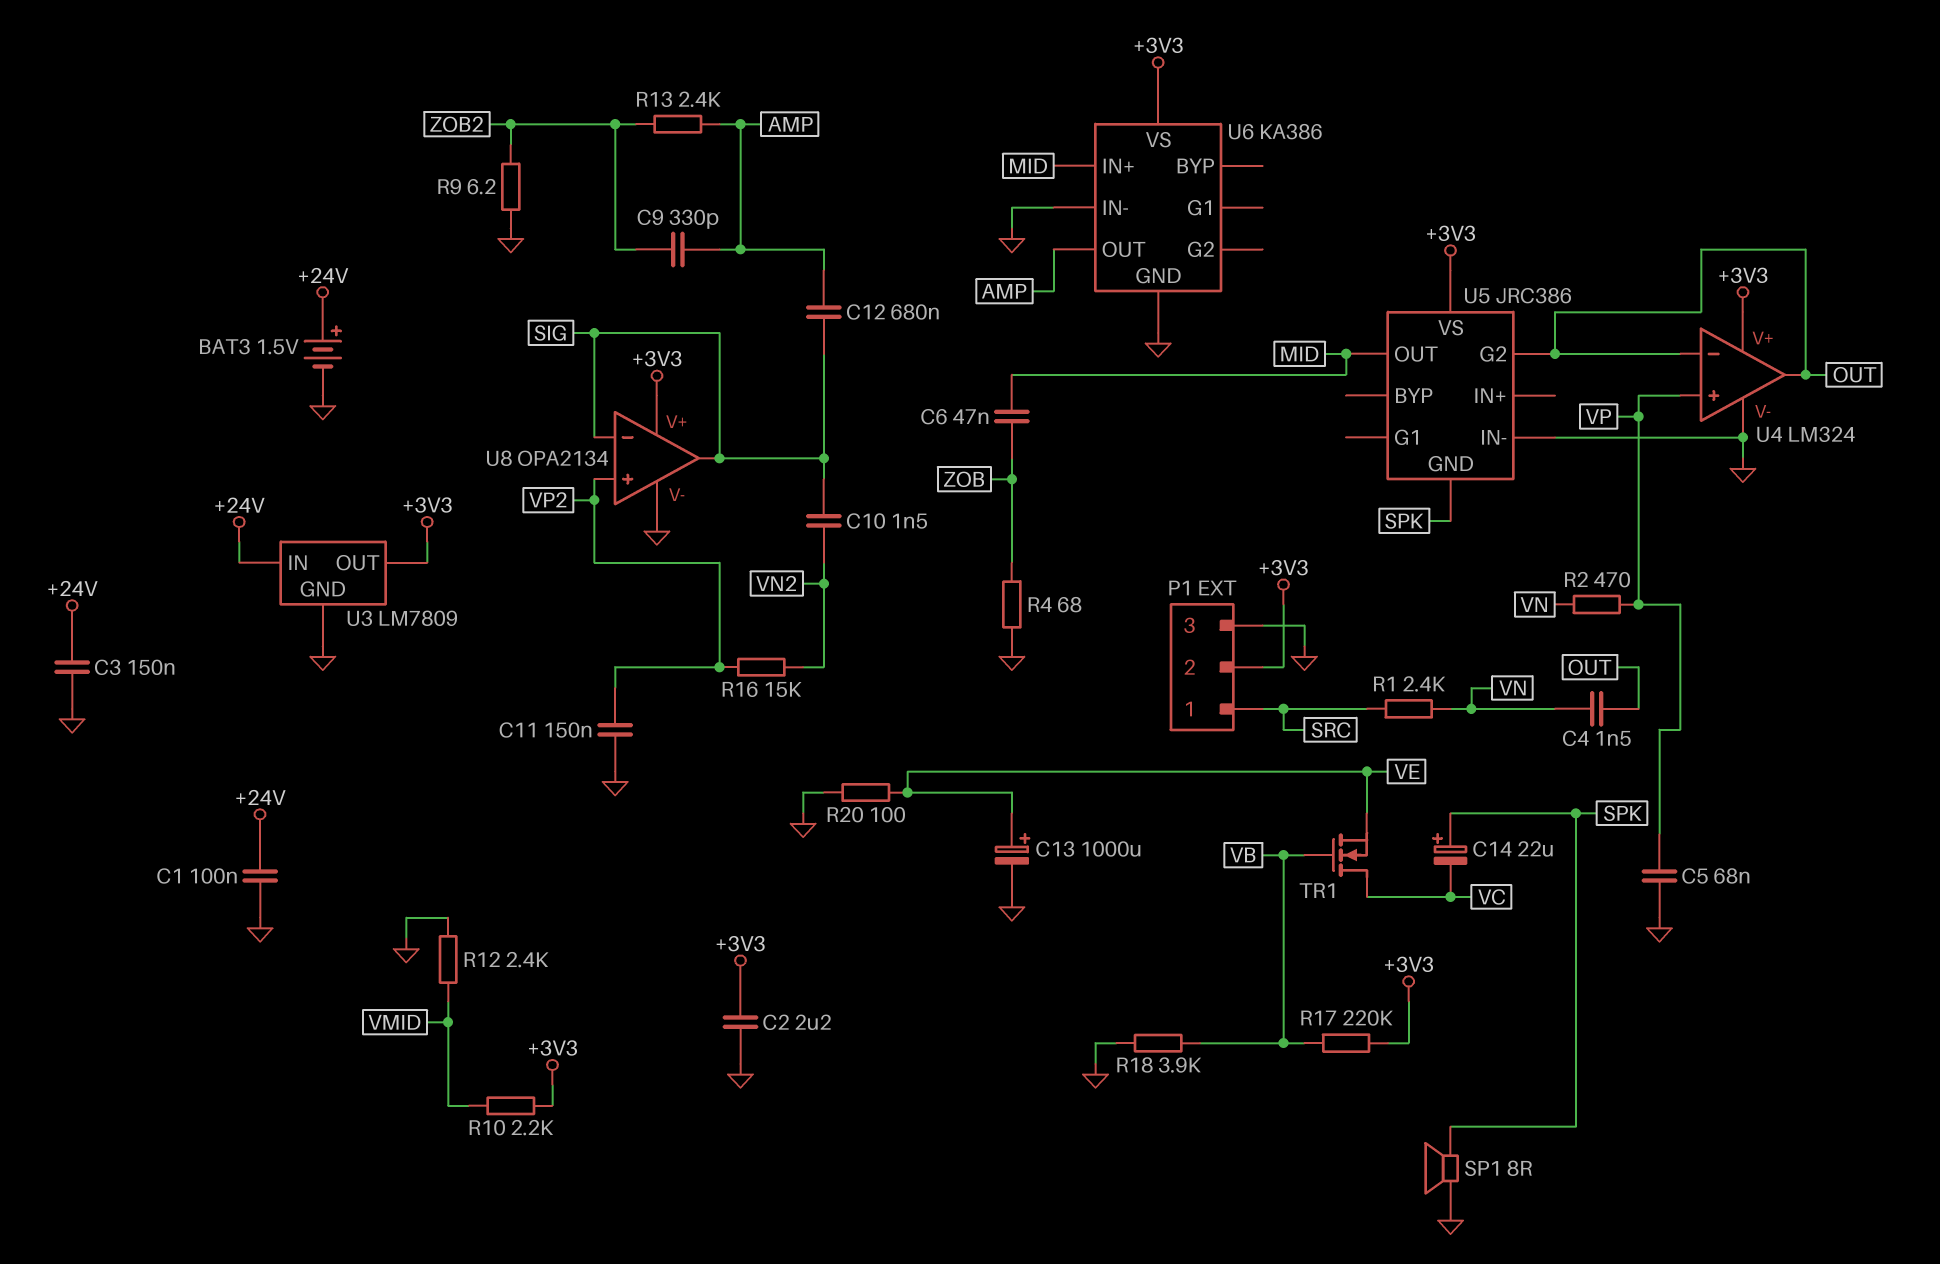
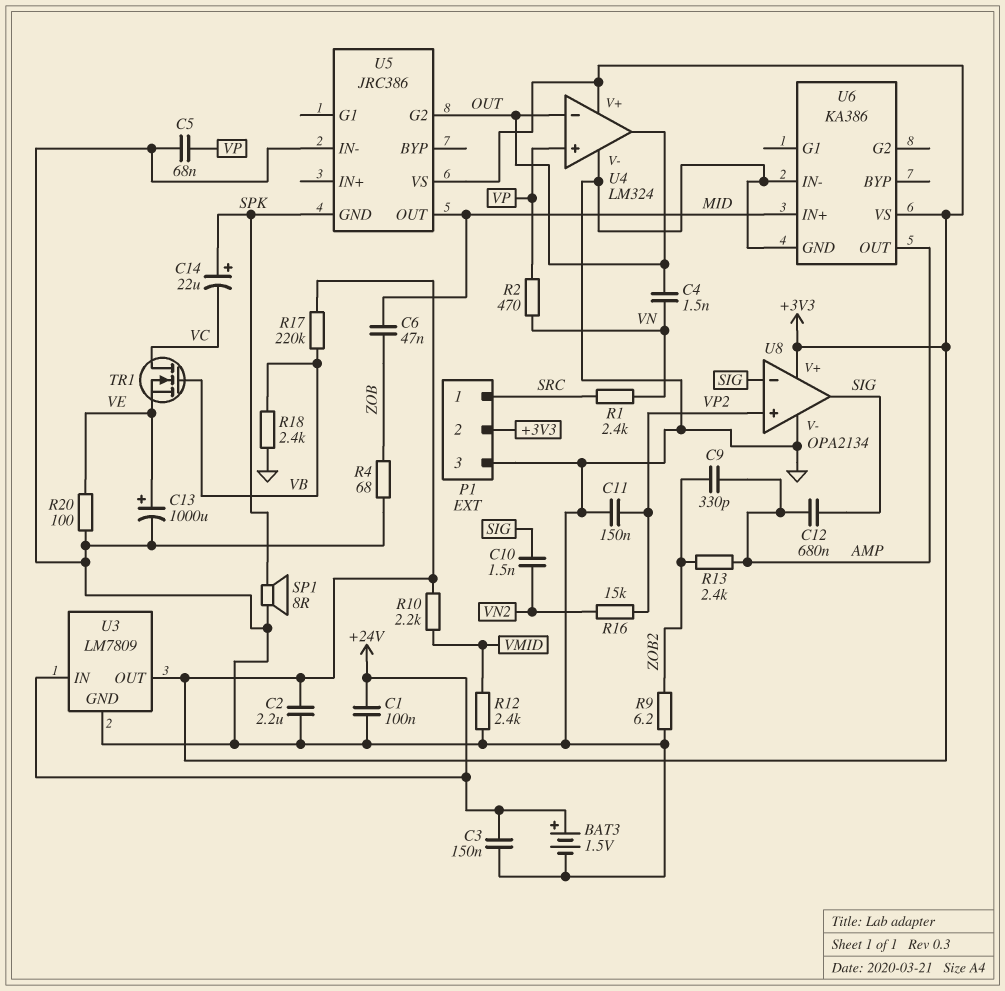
R18: 3.9k (GND, VB) -> 2.4k (GND, VB)

